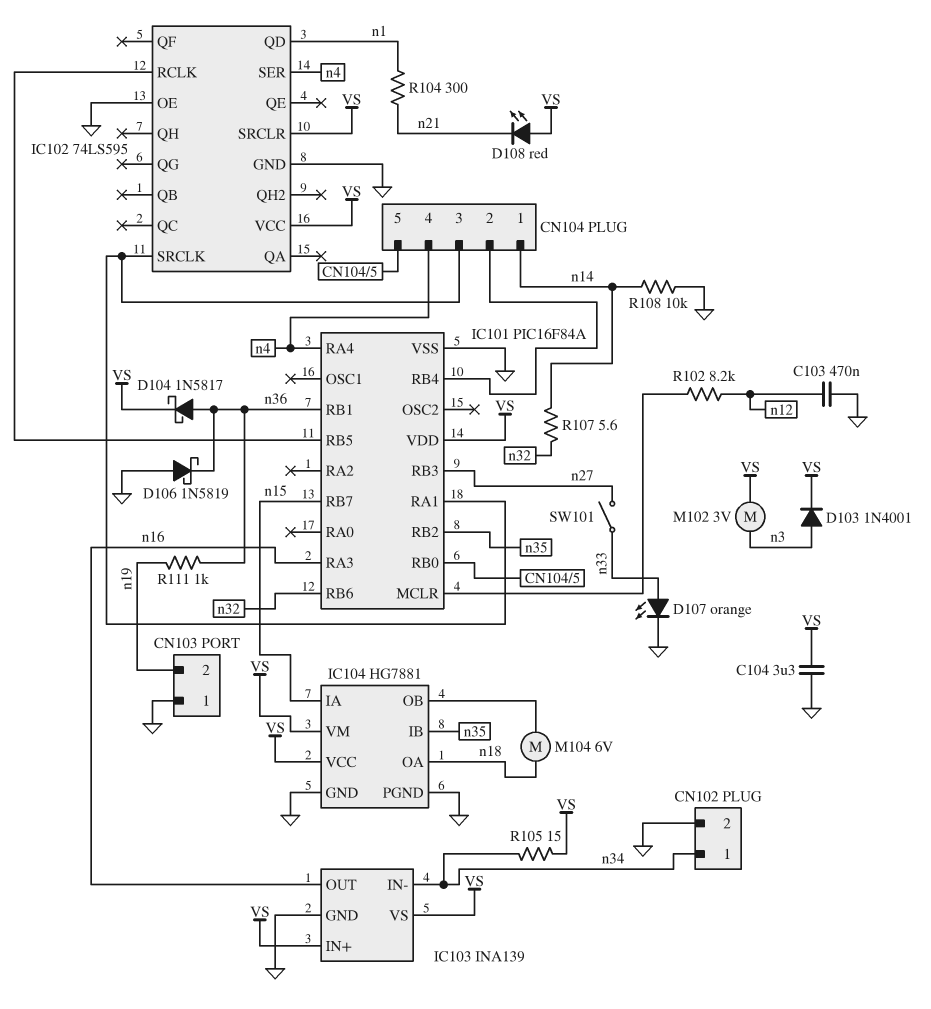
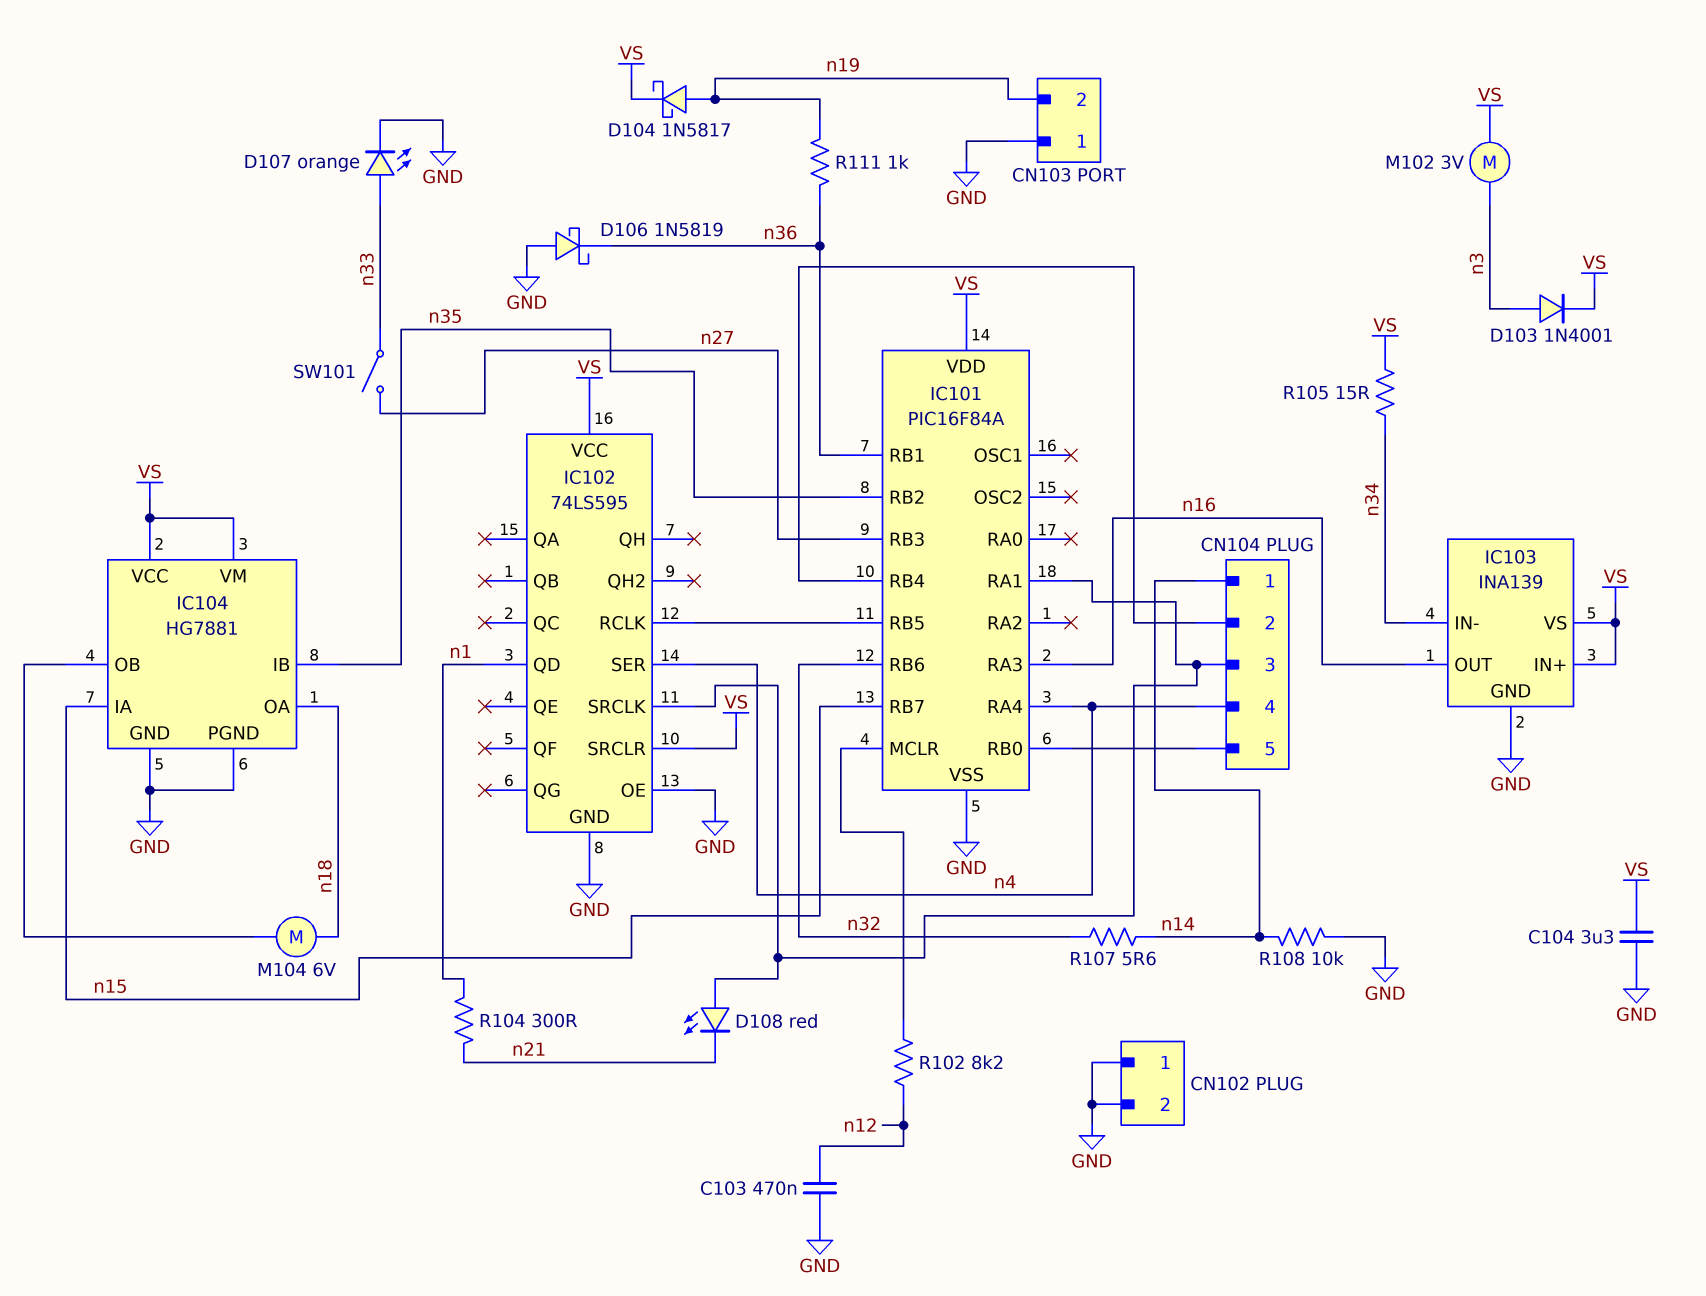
CN102 pin 1: n34 -> GND
D104: schottky 1N5817 (A n36, K VS) -> schottky 1N5817 (A n19, K VS)
D108: LED red (A VS, K n21) -> LED red (A CN104/3, K n21)

